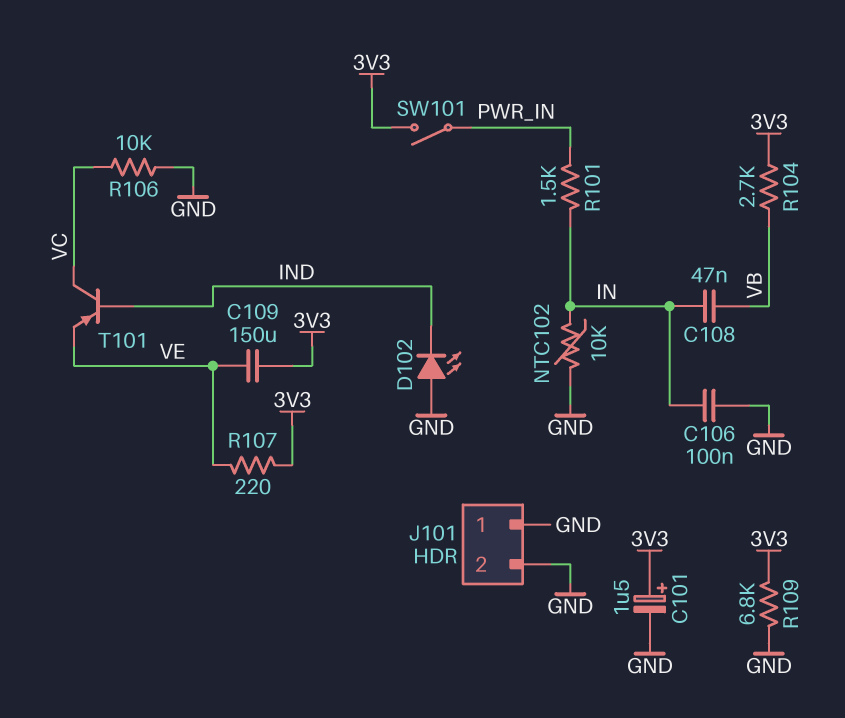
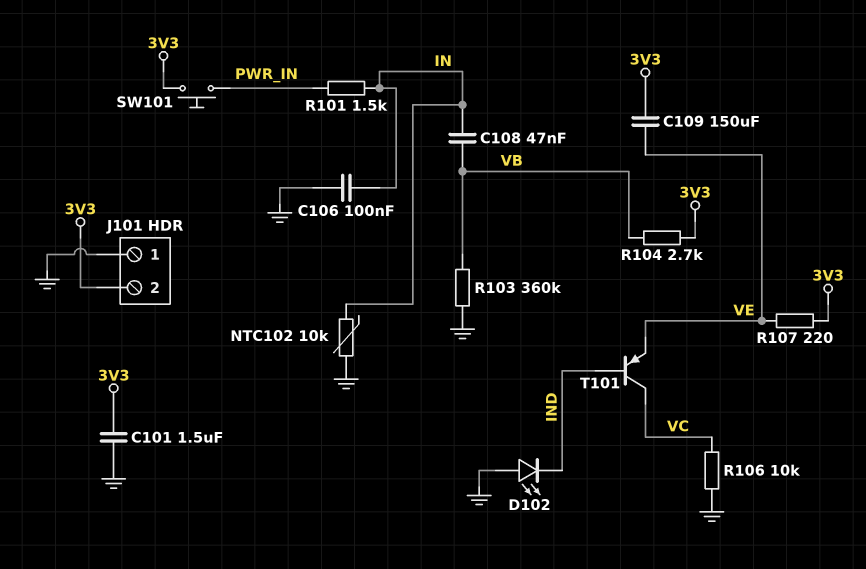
C101: 1.5uF (plus 3V3, minus GND) -> 1.5uF (3V3, GND)
J101 pin 2: GND -> 3V3
R103: none -> 360k (GND, VB)
R109: 6.8k (3V3, GND) -> none
SW101: switch (3V3, PWR_IN) -> button (3V3, PWR_IN)

